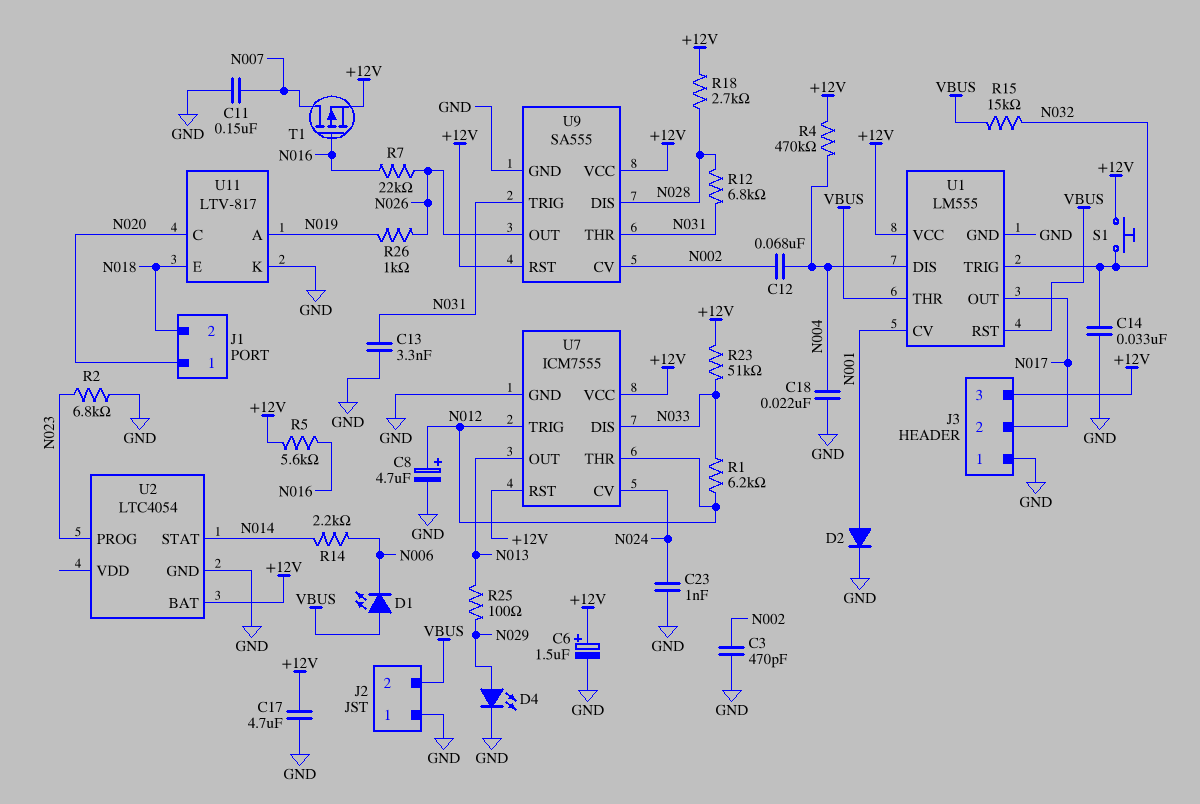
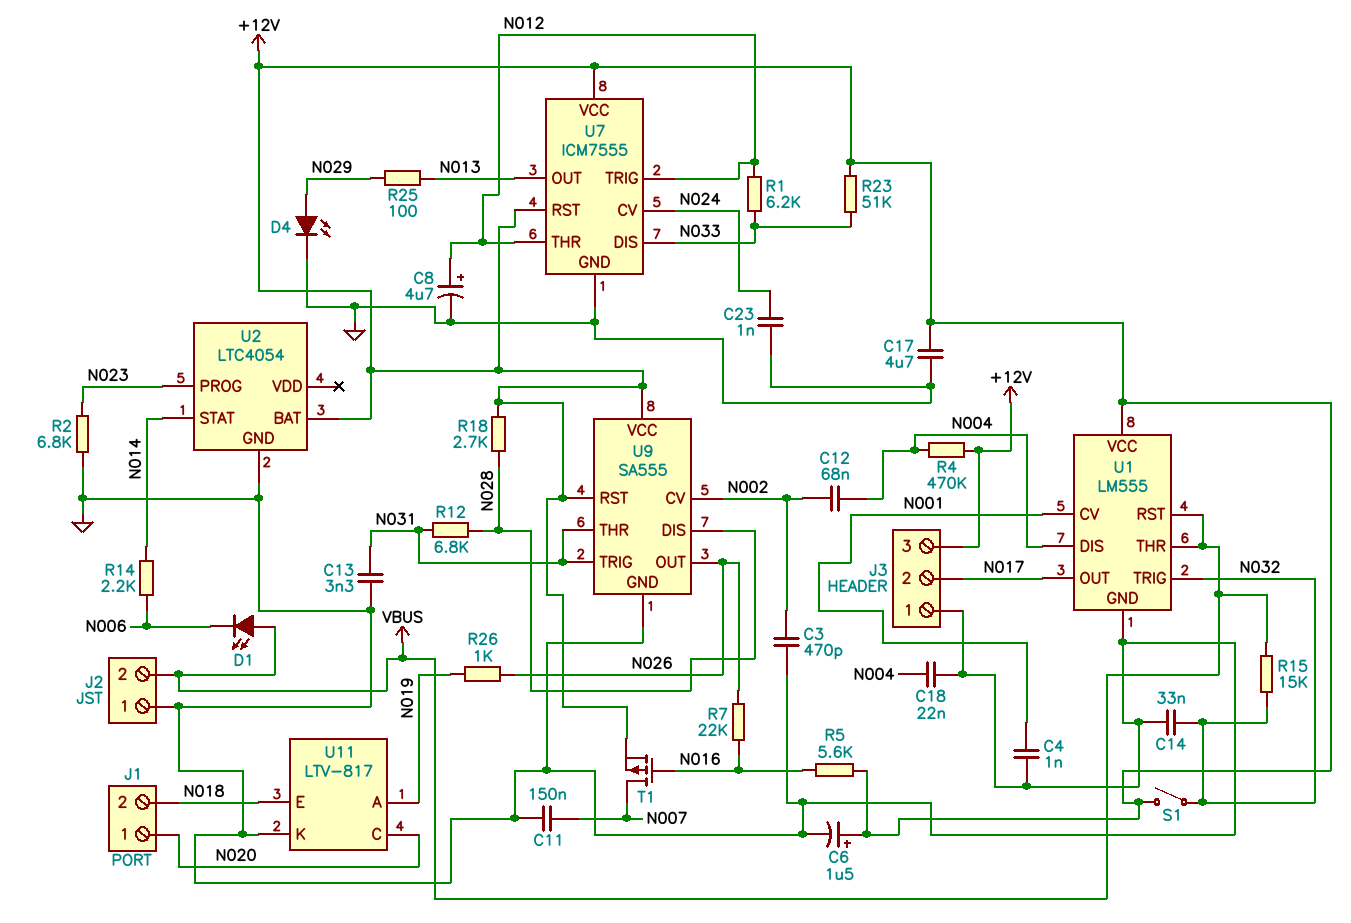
C4: none -> 1nF (GND, N001)
D2: diode (A N001, K GND) -> none
S1: button (+12V, N032) -> switch (+12V, N032)

